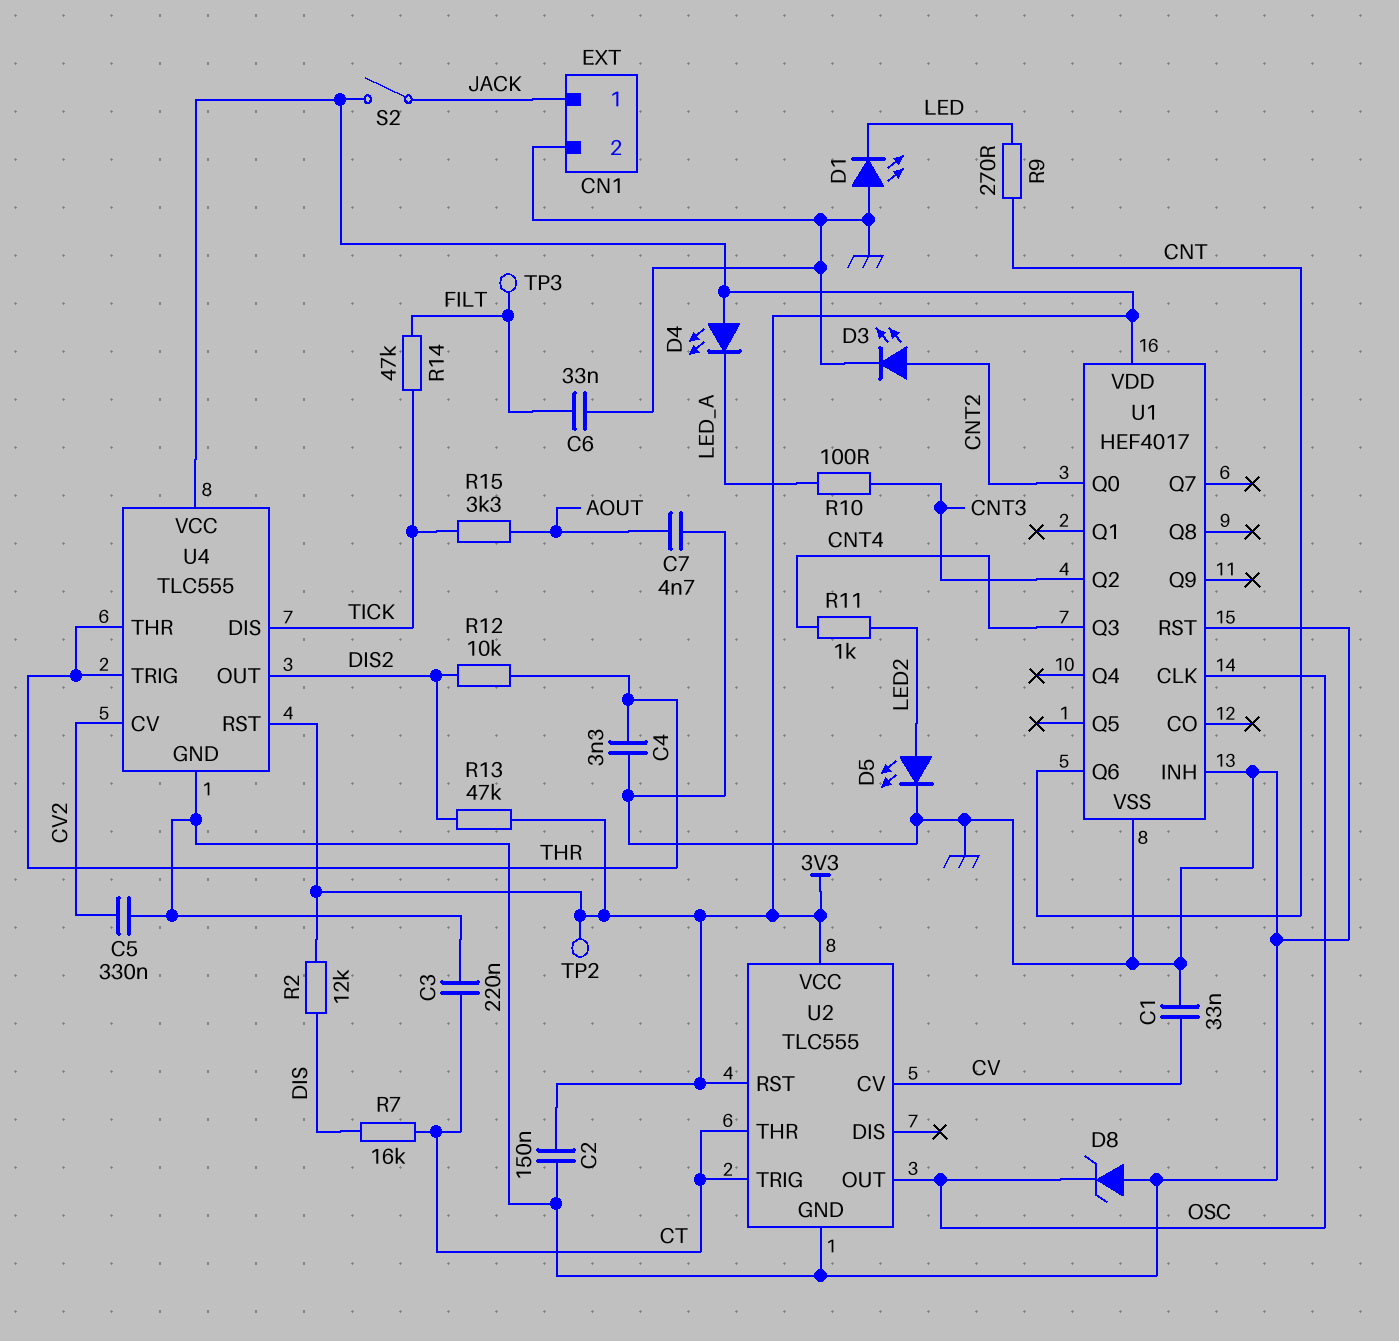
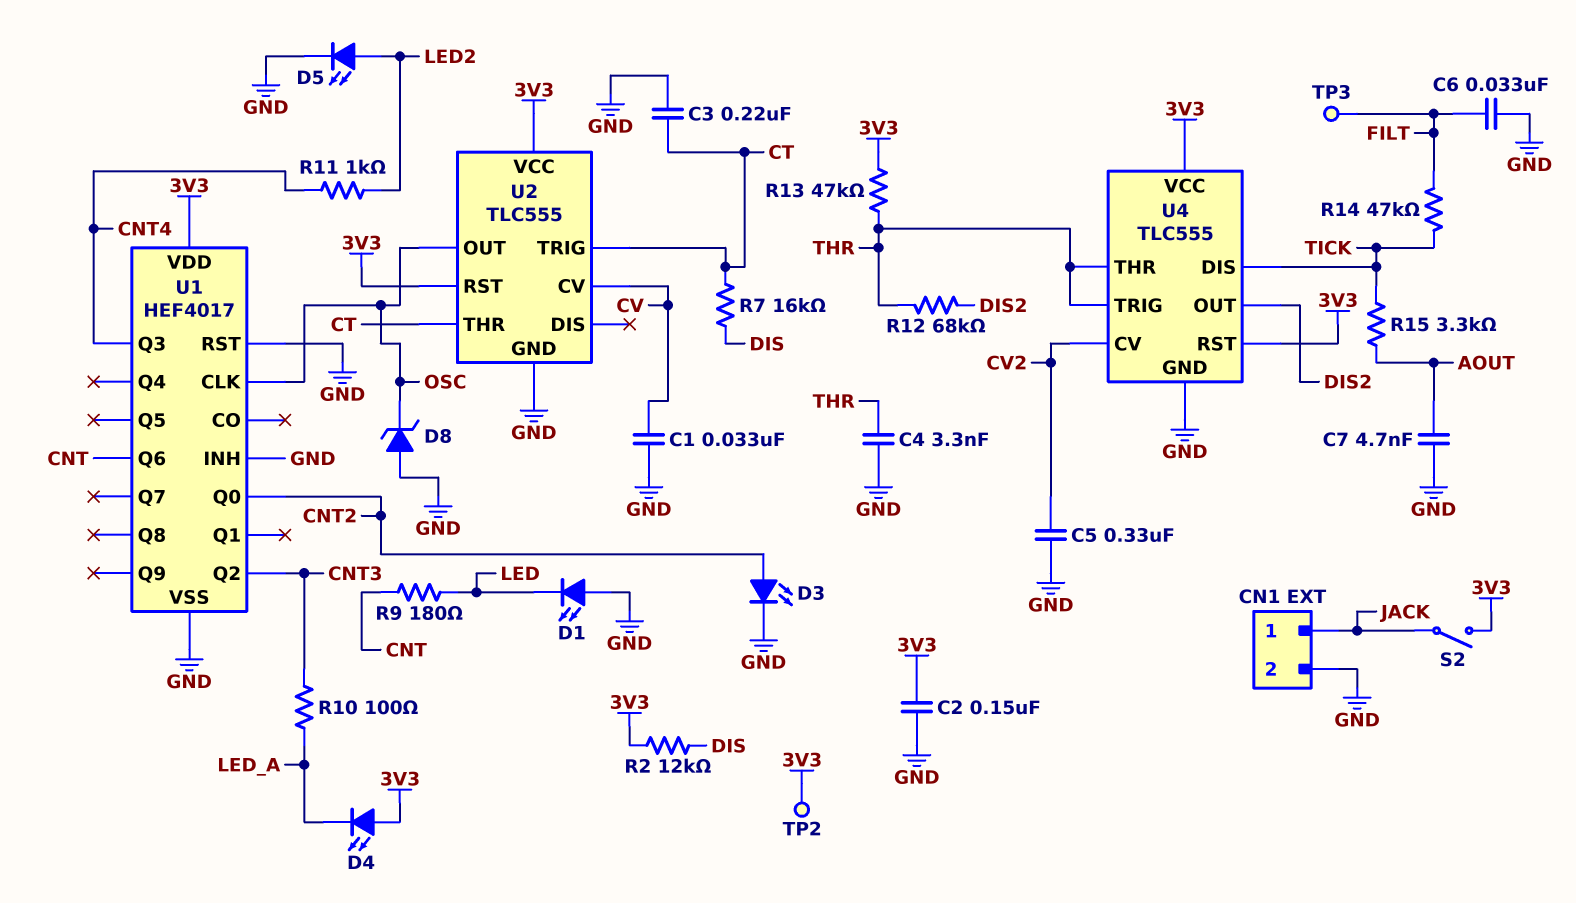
R9: 270 (CNT, LED) -> 180 (CNT, LED)
R12: 10k (DIS2, THR) -> 68k (DIS2, THR)
R13: 47k (3V3, DIS2) -> 47k (3V3, THR)

